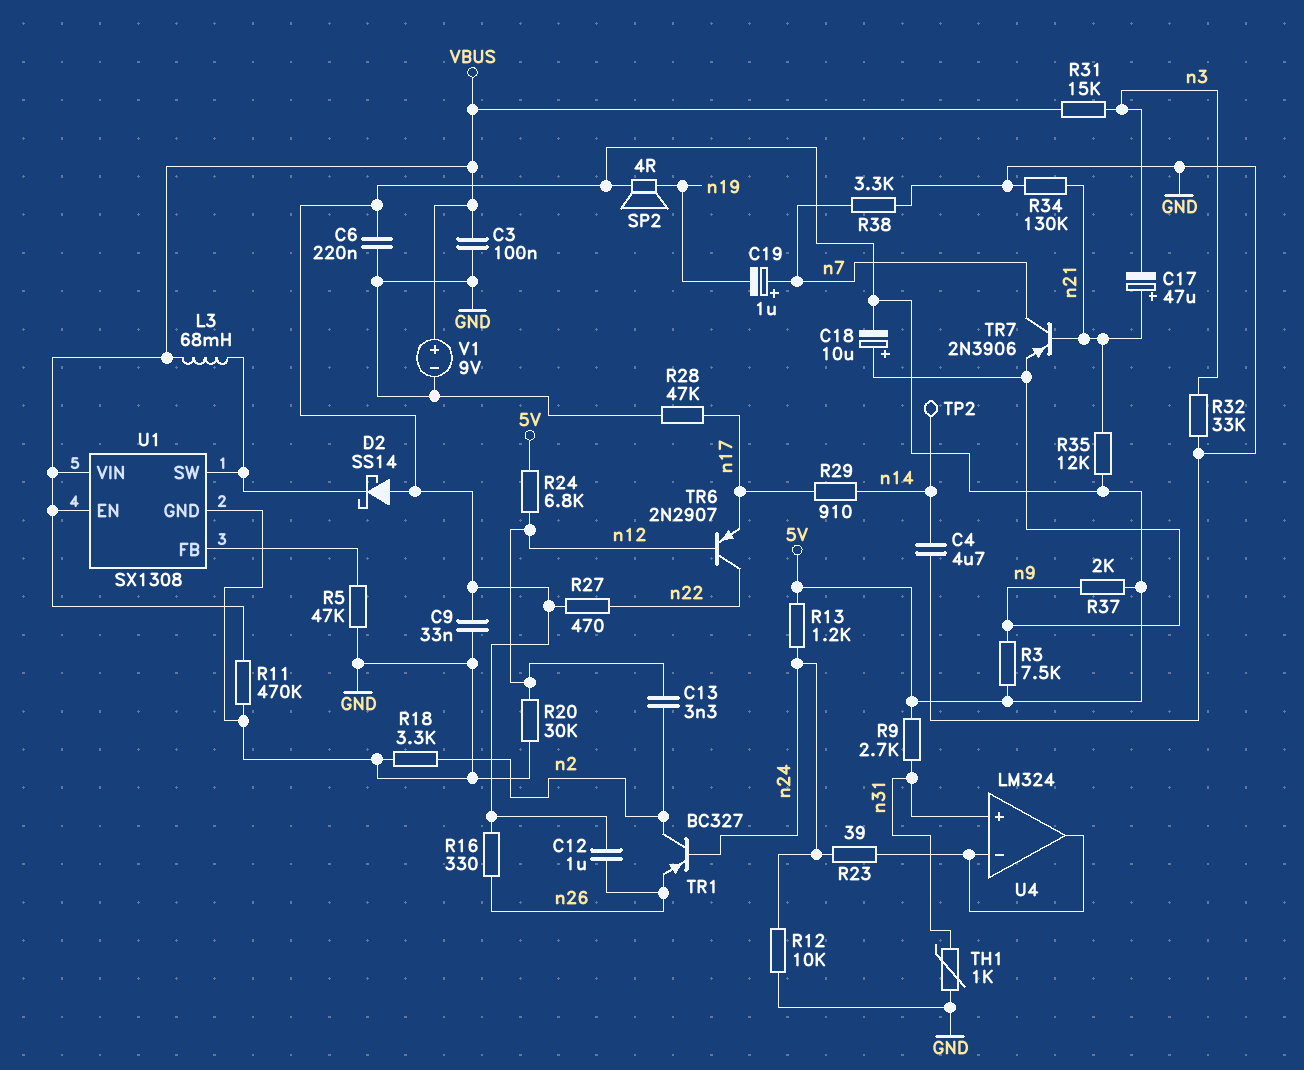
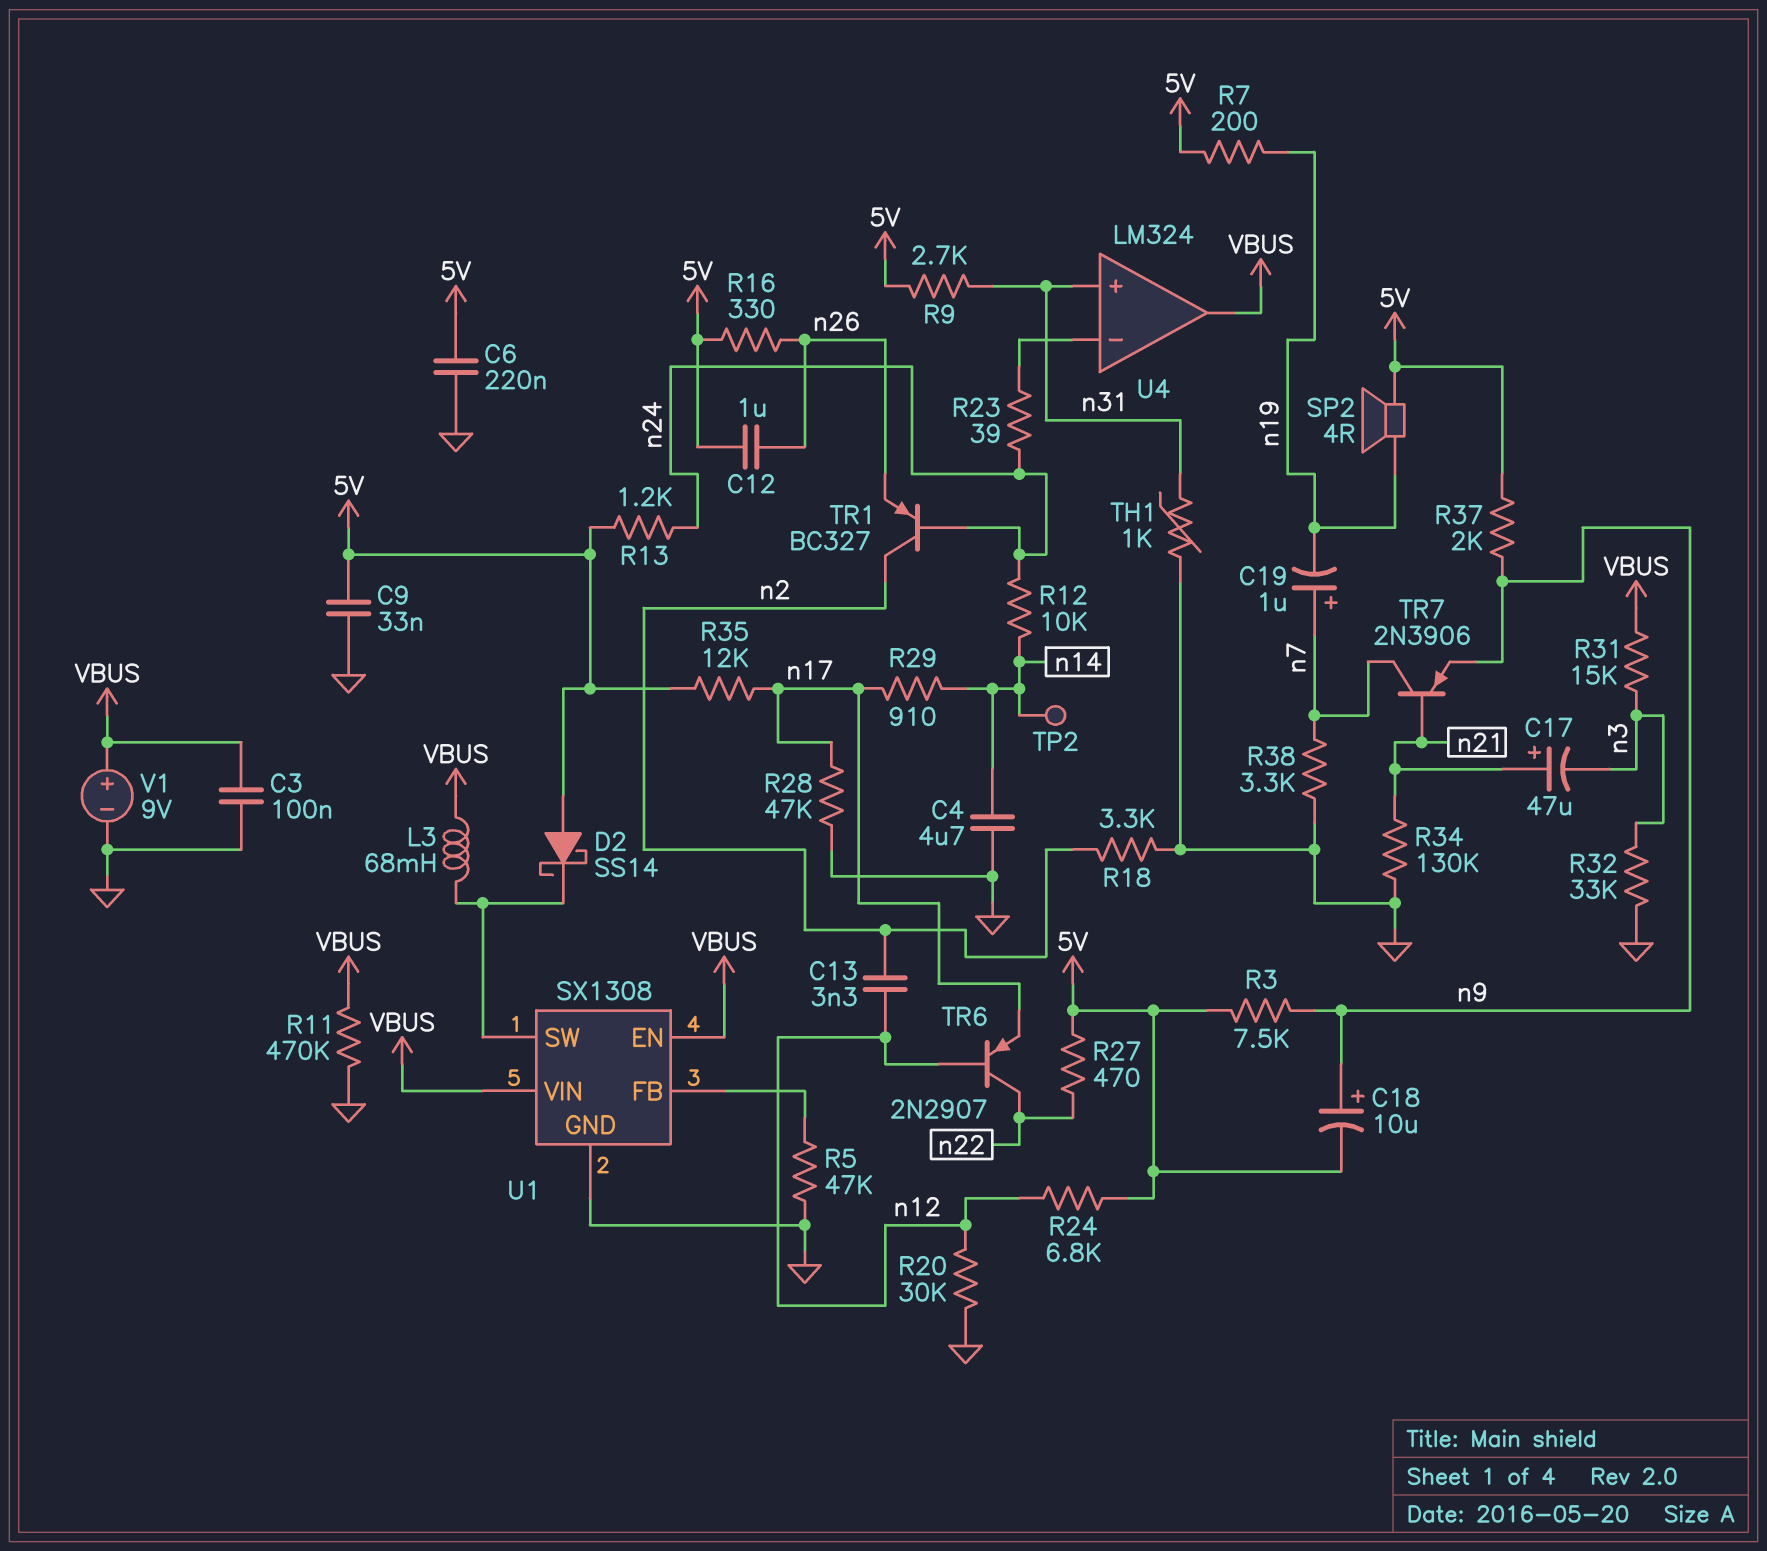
R7: none -> 200 (5V, n19)
R12: 10k (GND, n24) -> 10k (n14, n24)
R35: 12k (5V, n21) -> 12k (5V, n17)
U4 pin out: U4/in- -> VBUS

